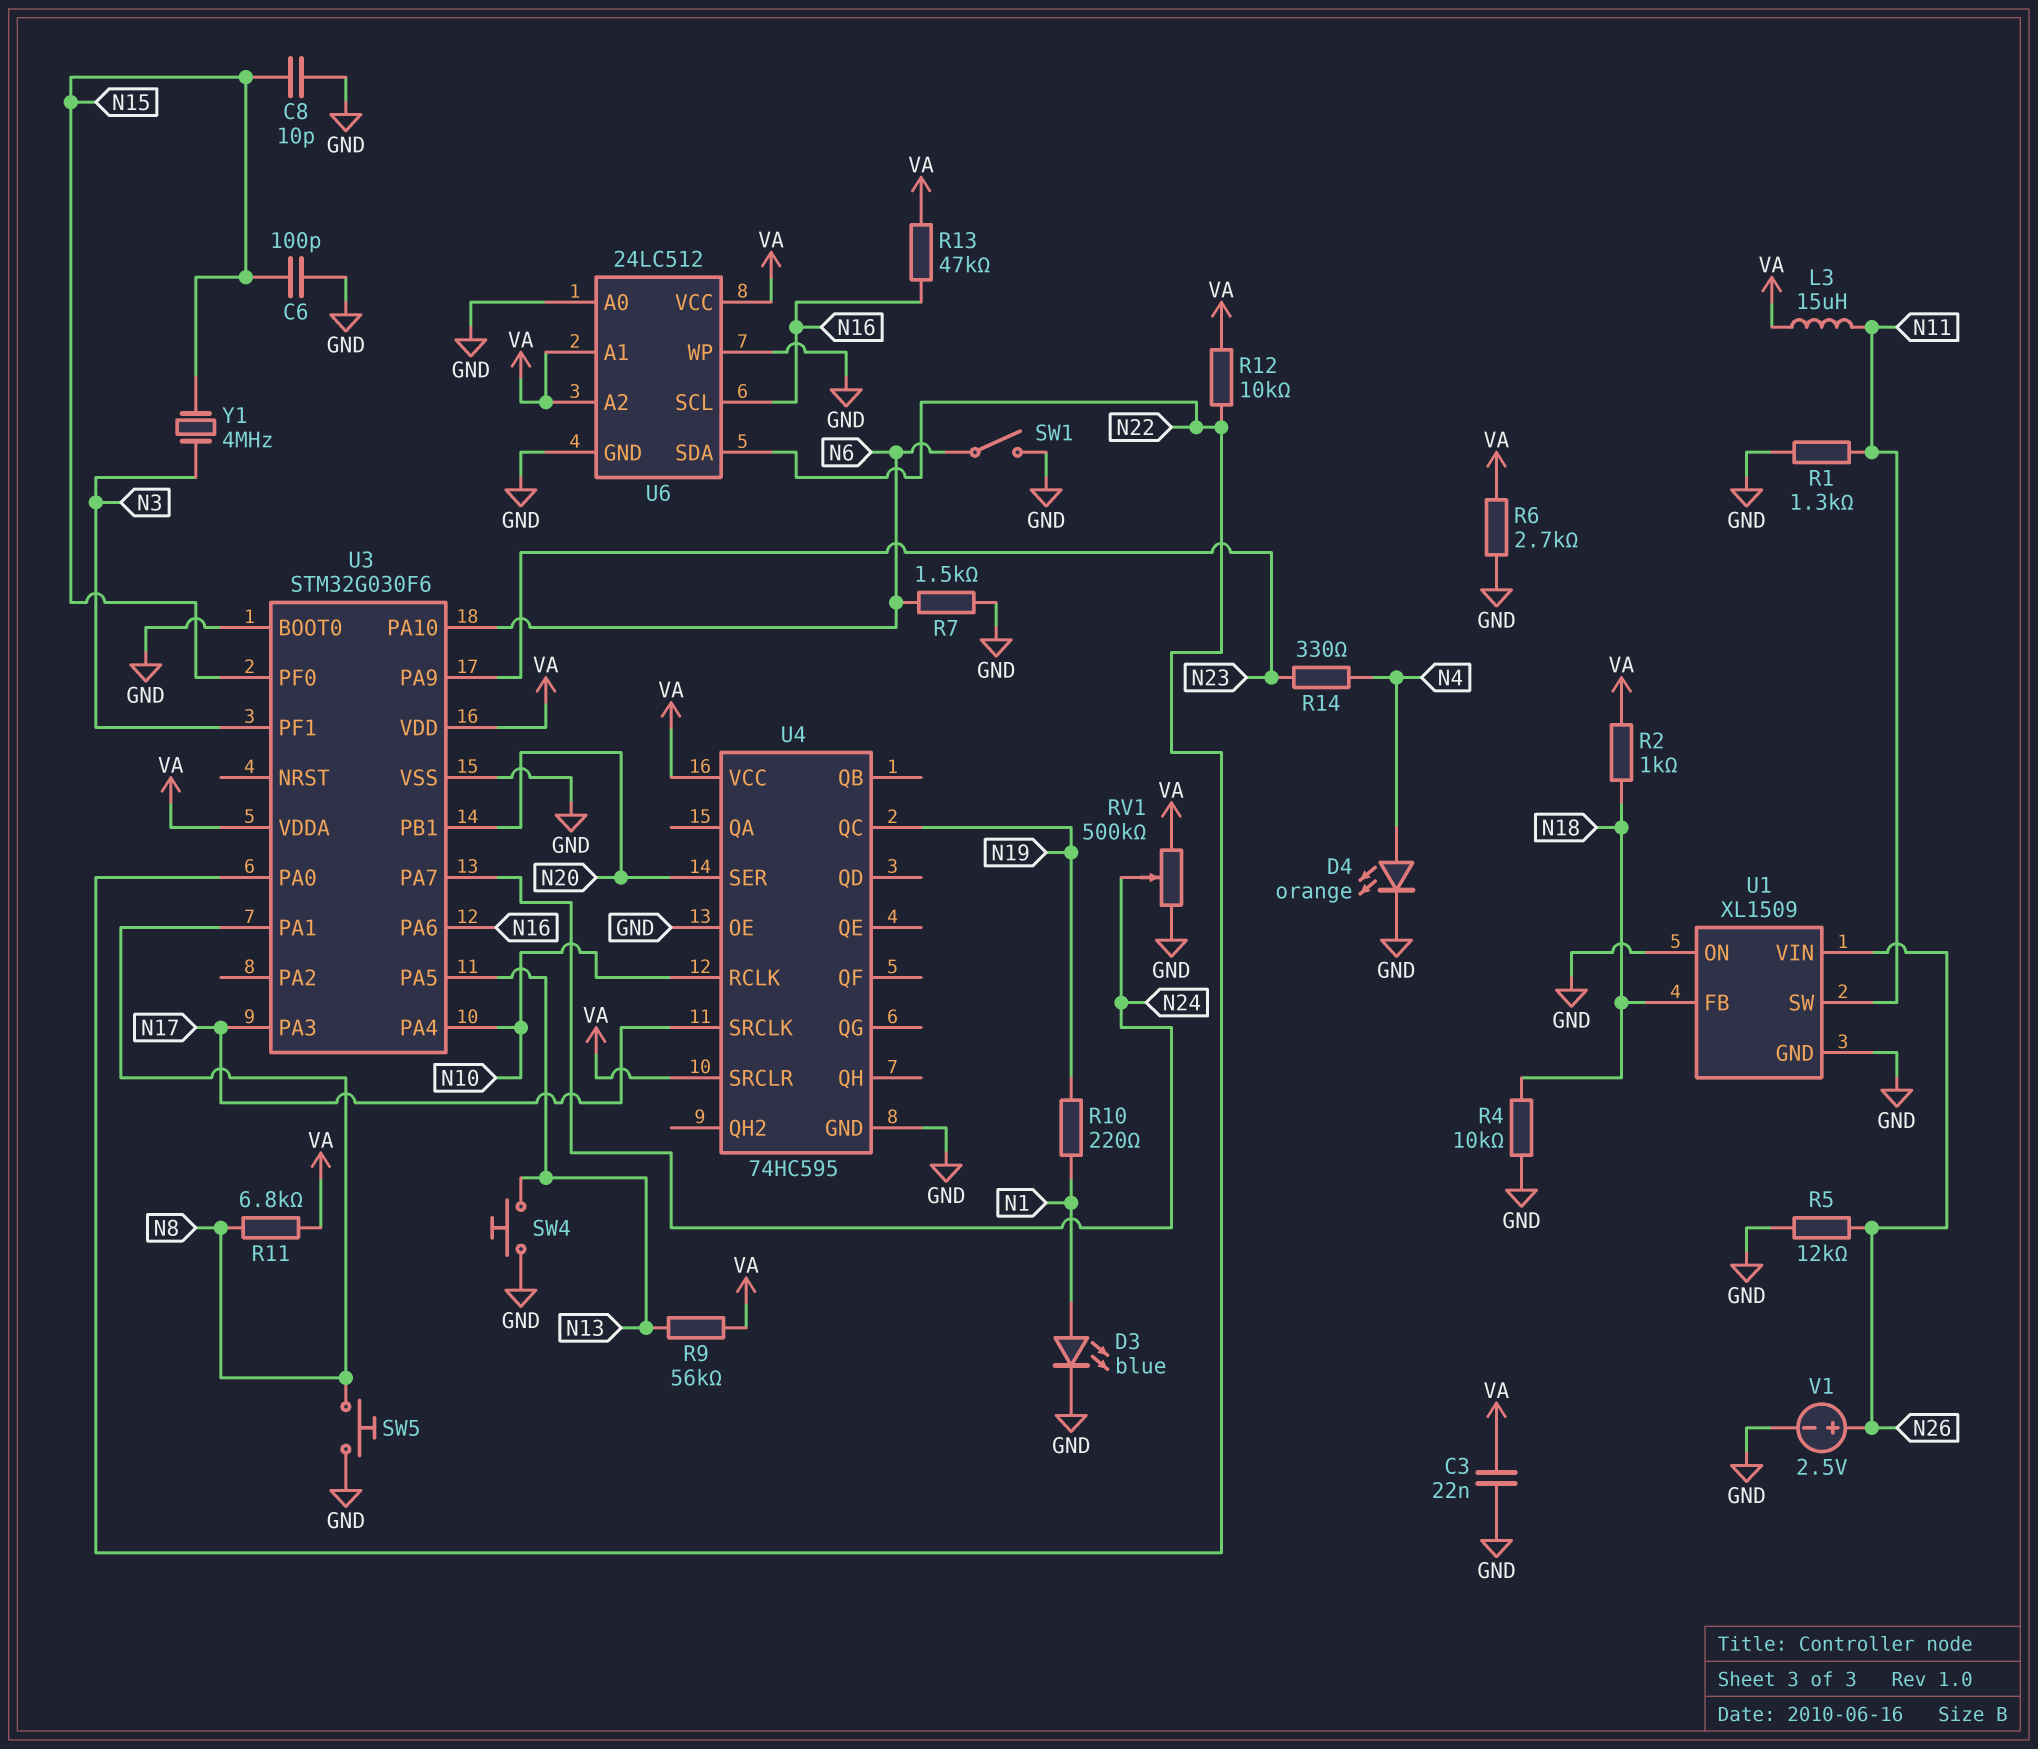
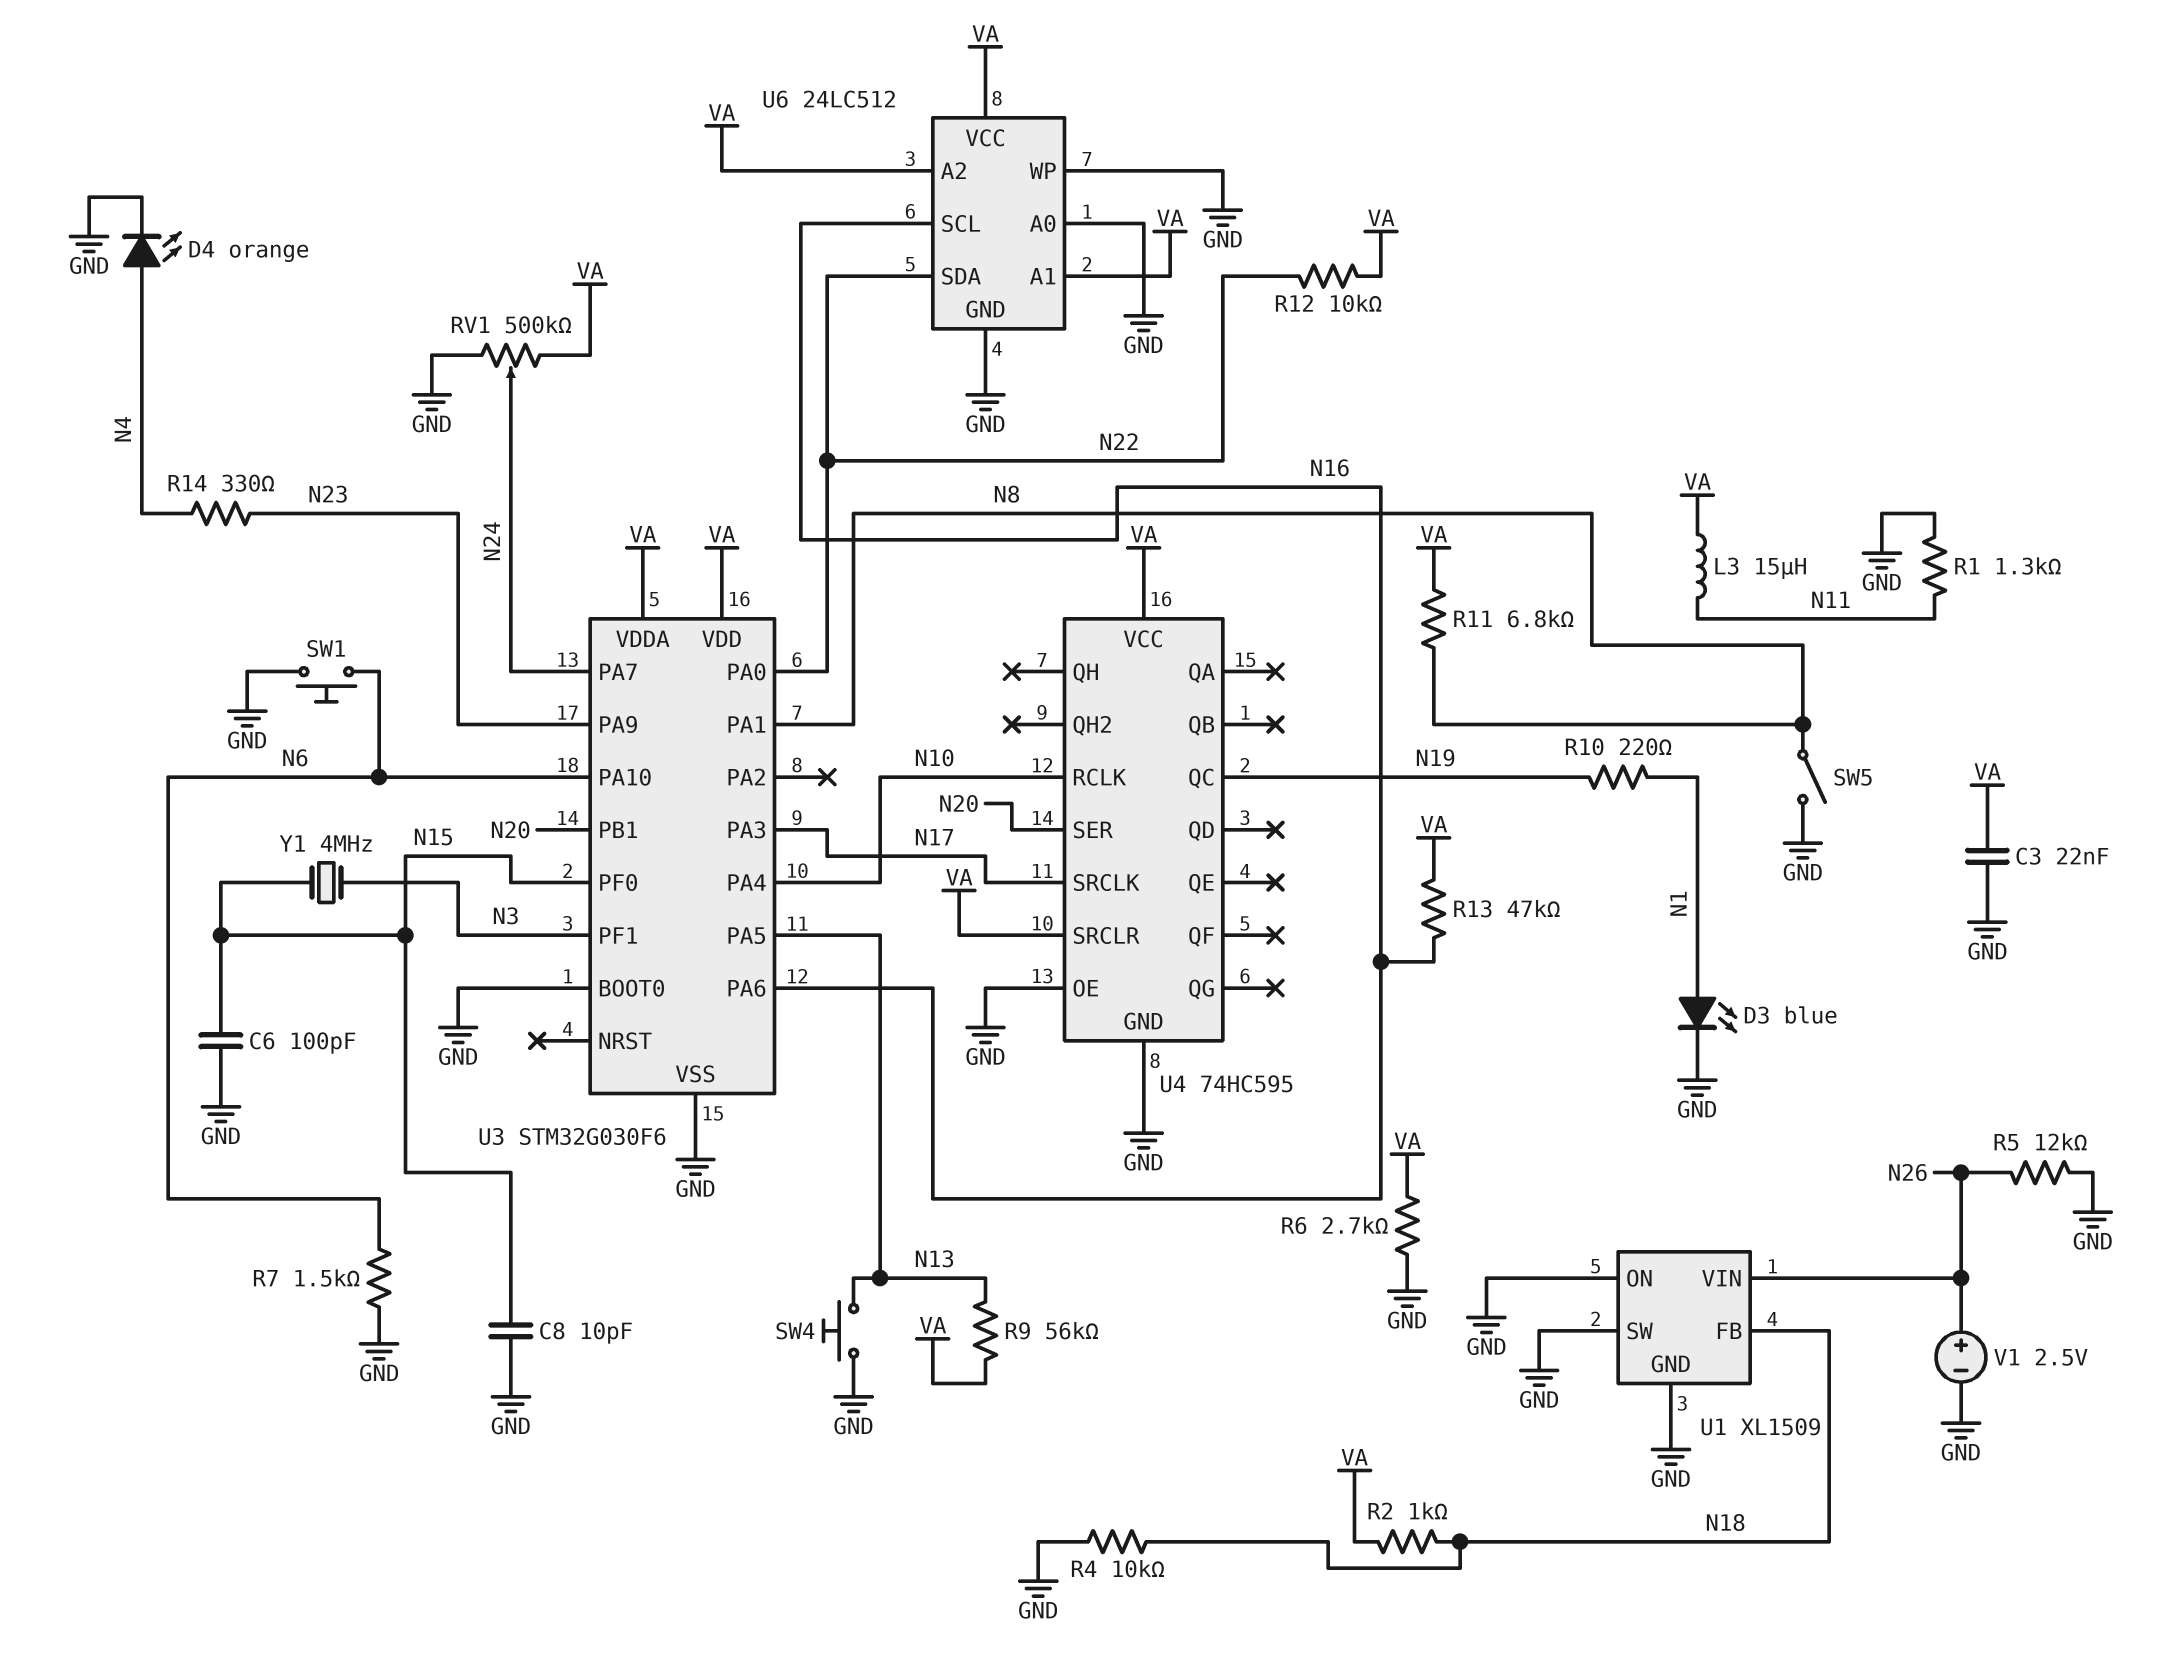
SW1: switch (GND, N6) -> button (GND, N6)
SW5: button (GND, N8) -> switch (GND, N8)
U1 pin SW: N11 -> GND

